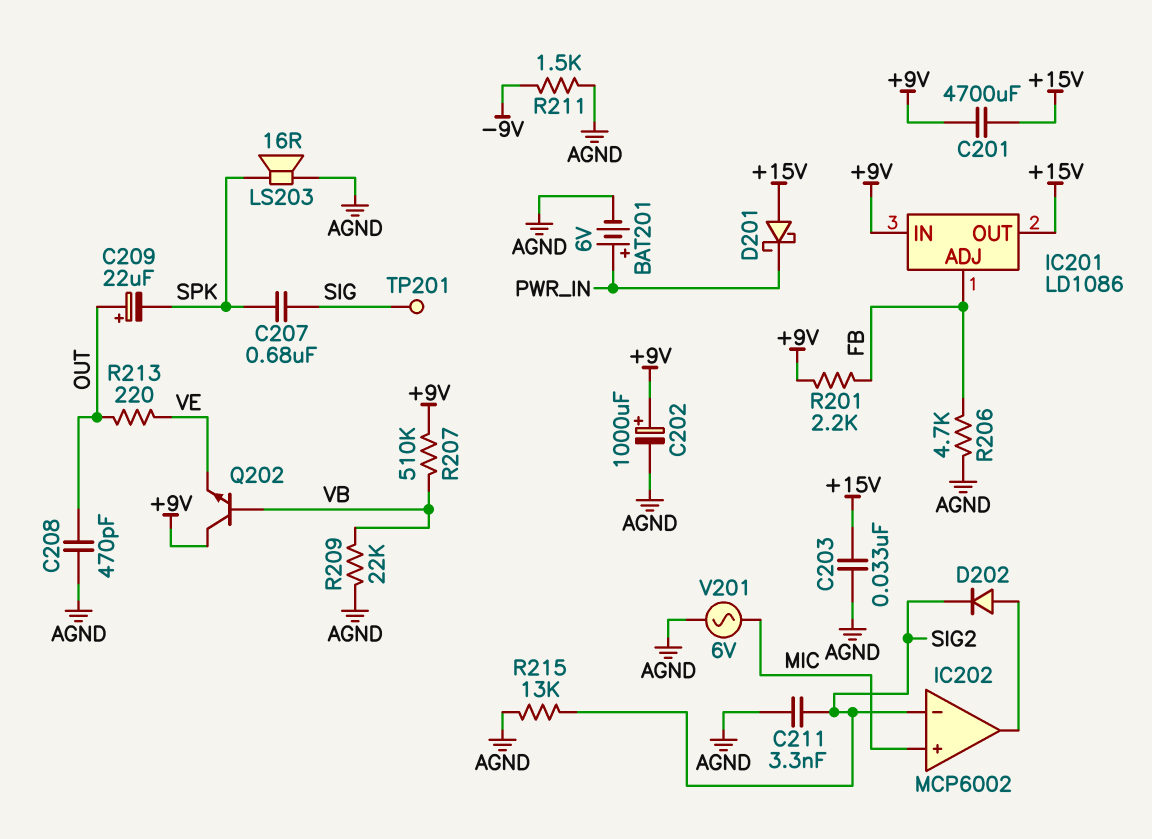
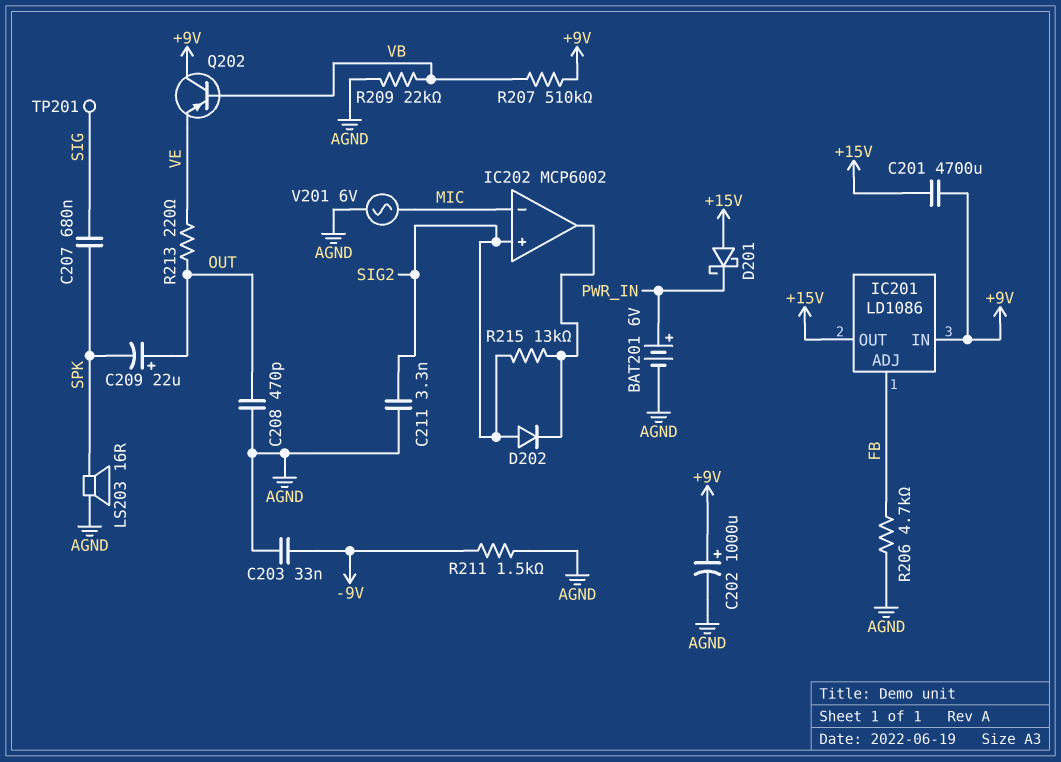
C203: 33nF (+15V, AGND) -> 33nF (-9V, AGND)
D202: diode (A IC202/out, K SIG2) -> diode (A SIG2, K IC202/out)
IC202 pin in+: MIC -> SIG2
IC202 pin in-: SIG2 -> MIC
Q202: NPN (B VB, C +9V, E VE) -> PNP (B VB, C +9V, E VE)
R201: 2.2k (+9V, FB) -> none
R215: 13k (AGND, SIG2) -> 13k (IC202/out, SIG2)

